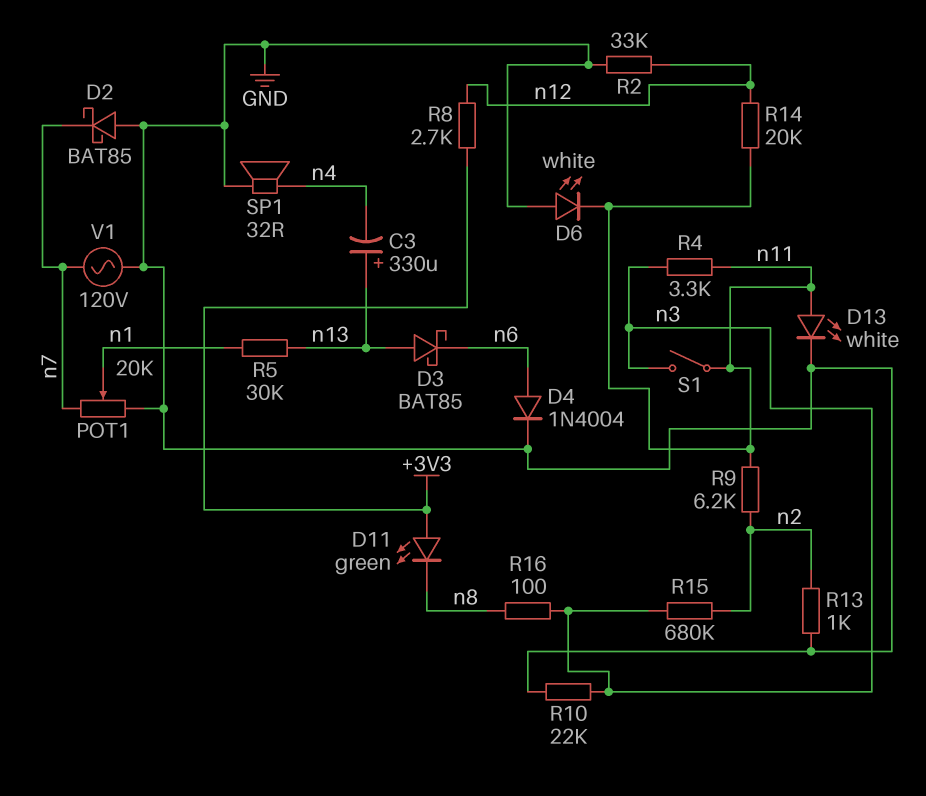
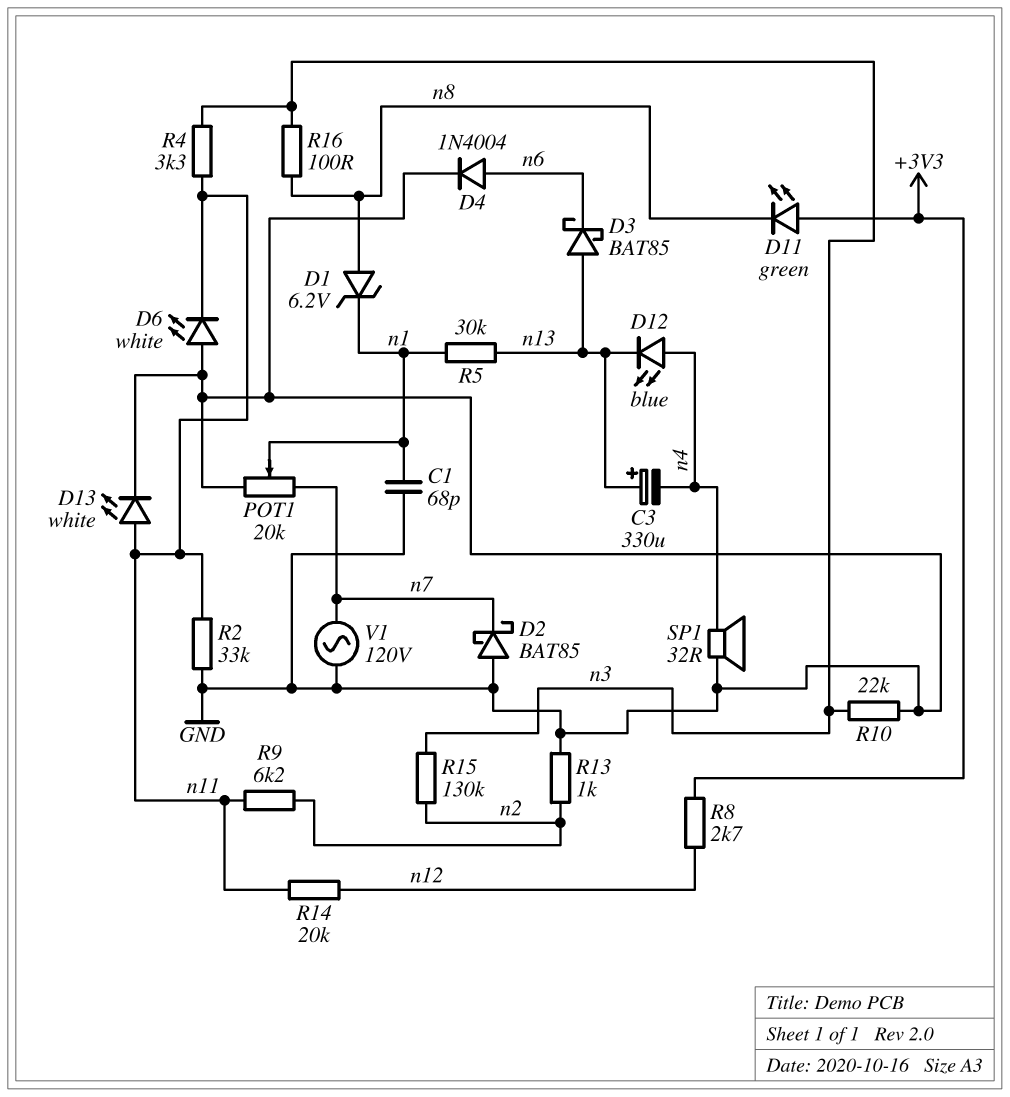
C1: none -> 68pF (GND, n1)
D1: none -> zener 6.2V (A n8, K n1)
D12: none -> LED blue (A n4, K n13)
R2: 33k (GND, n12) -> 33k (GND, n11)
R15: 680k (n2, n3) -> 130k (n2, n3)
S1: switch (n3, n11) -> none

